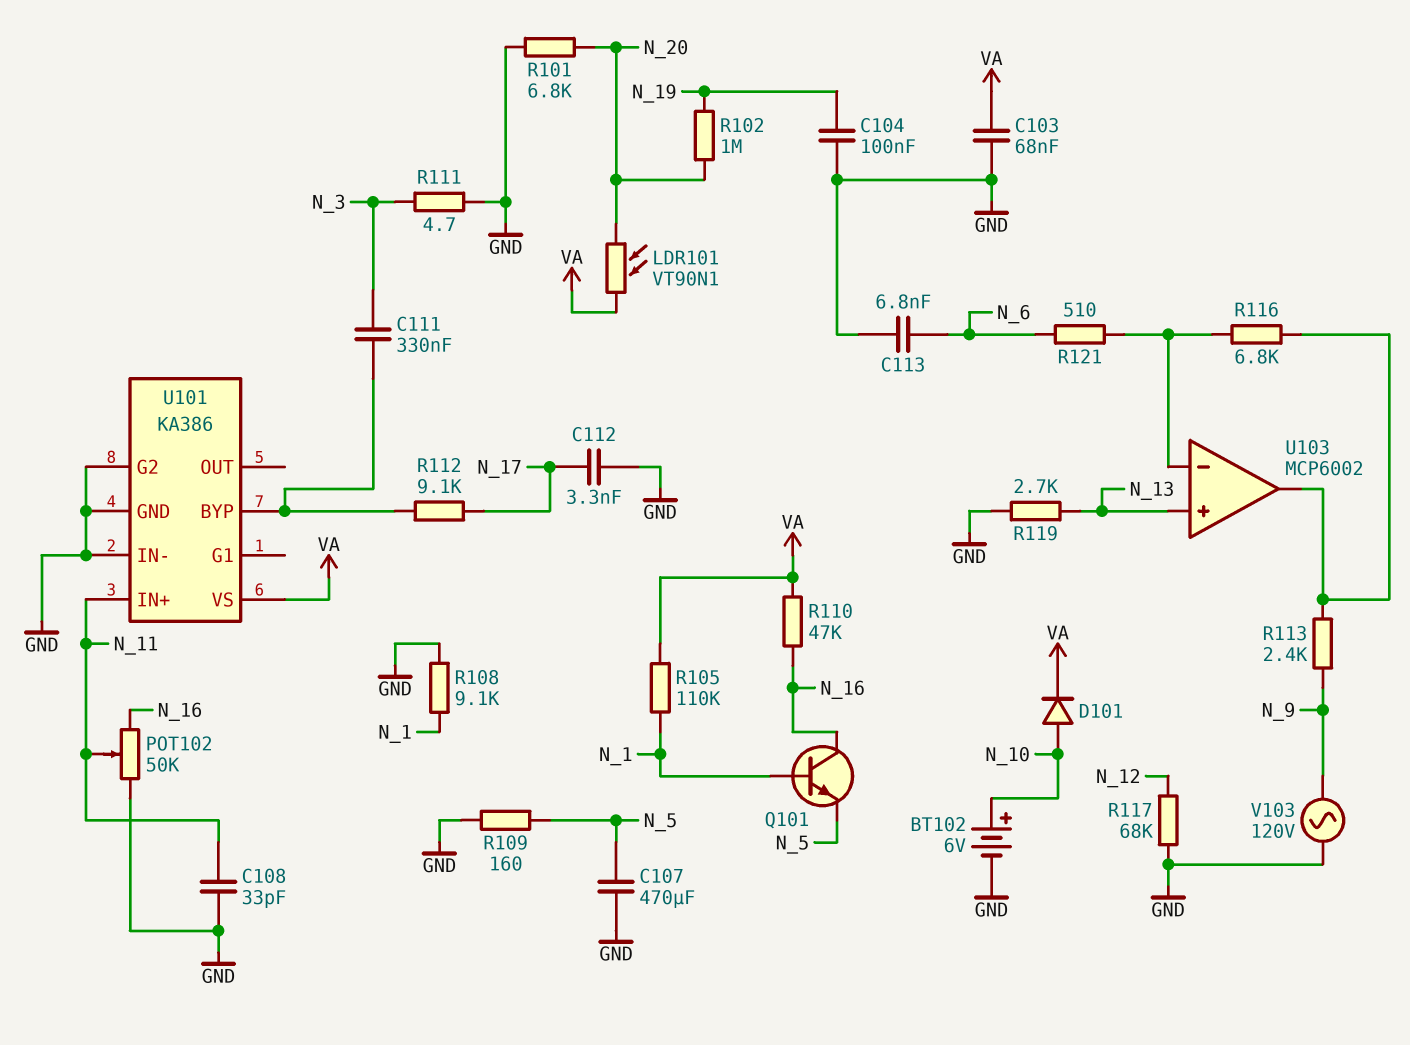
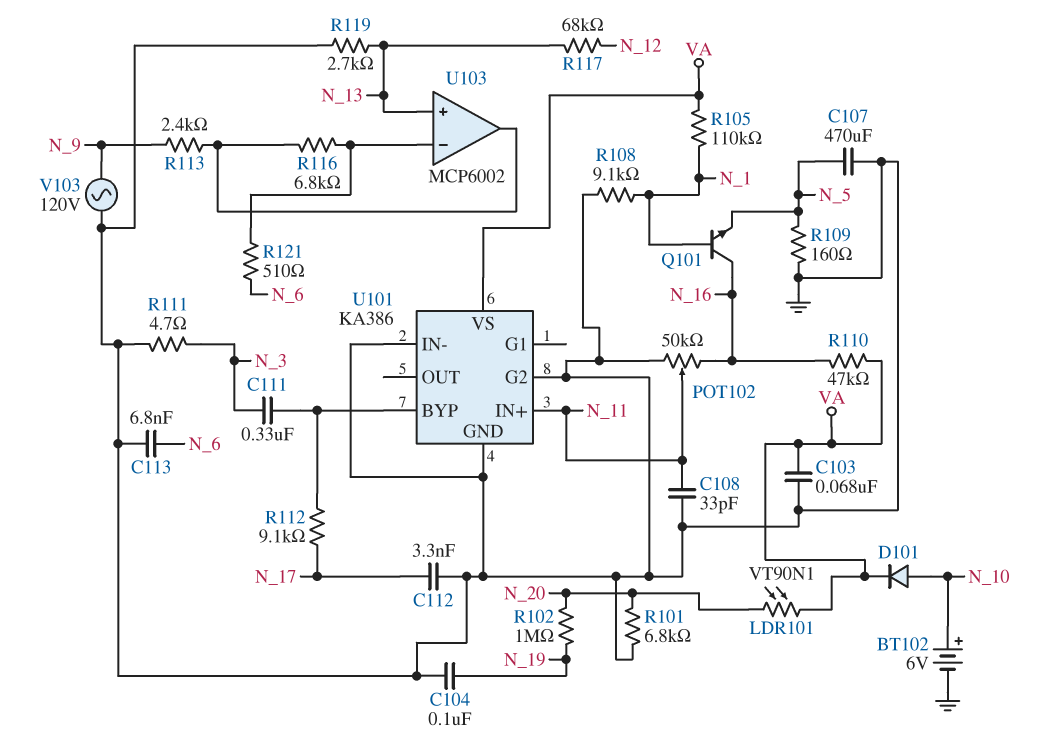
R117: 68k (GND, N_12) -> 68k (N_12, N_13)

